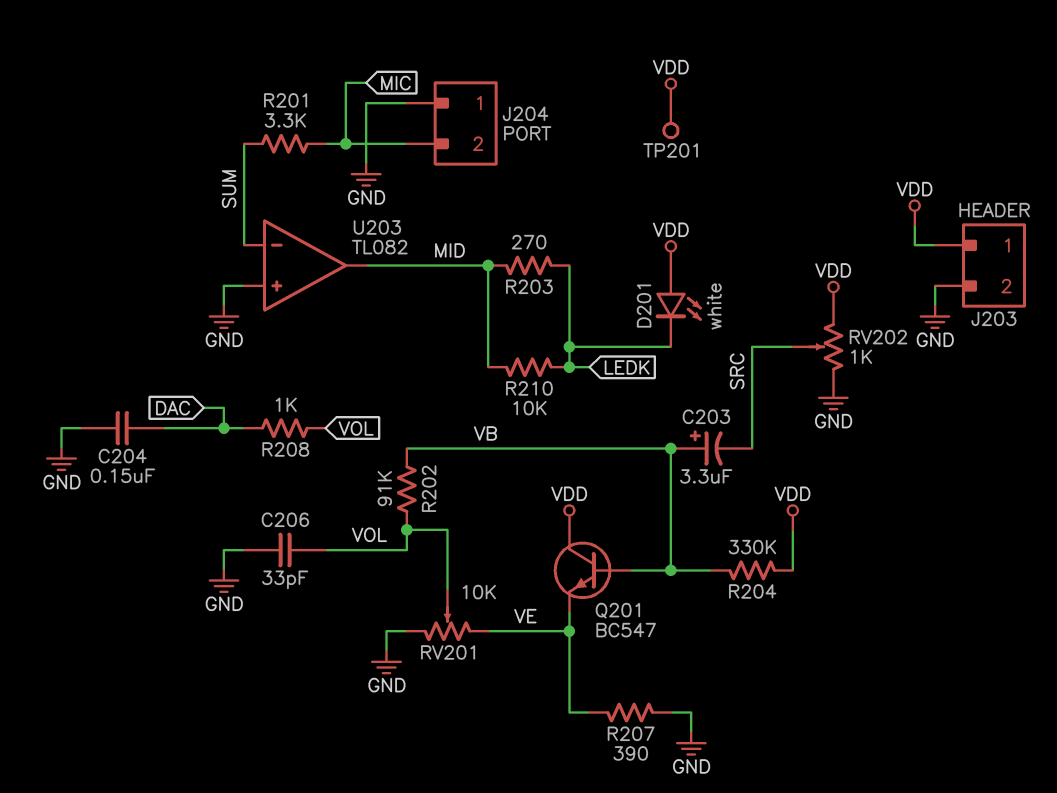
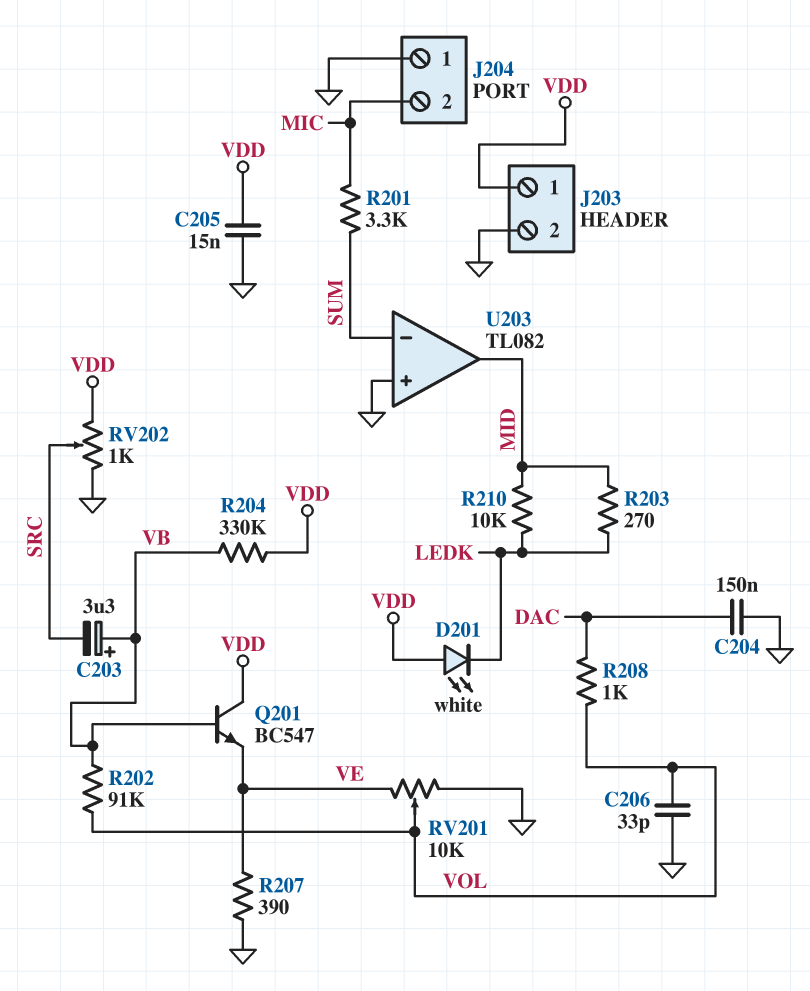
C205: none -> 15nF (GND, VDD)
TP201: test point (VDD) -> none

